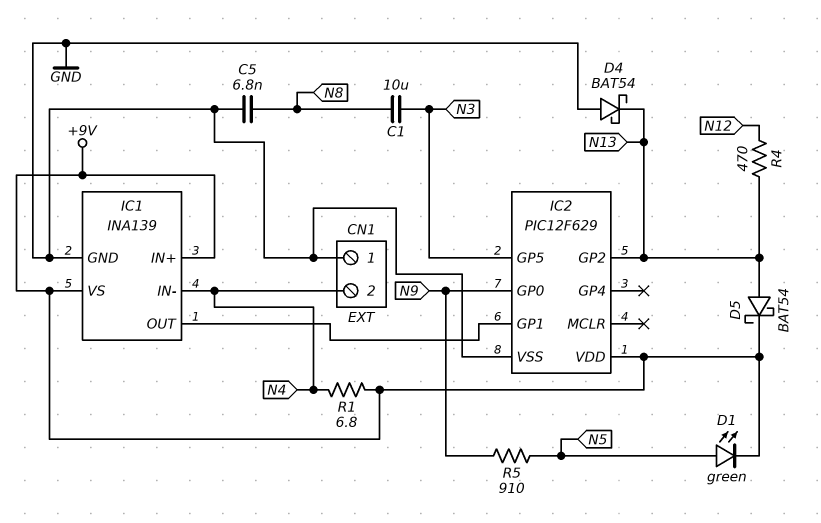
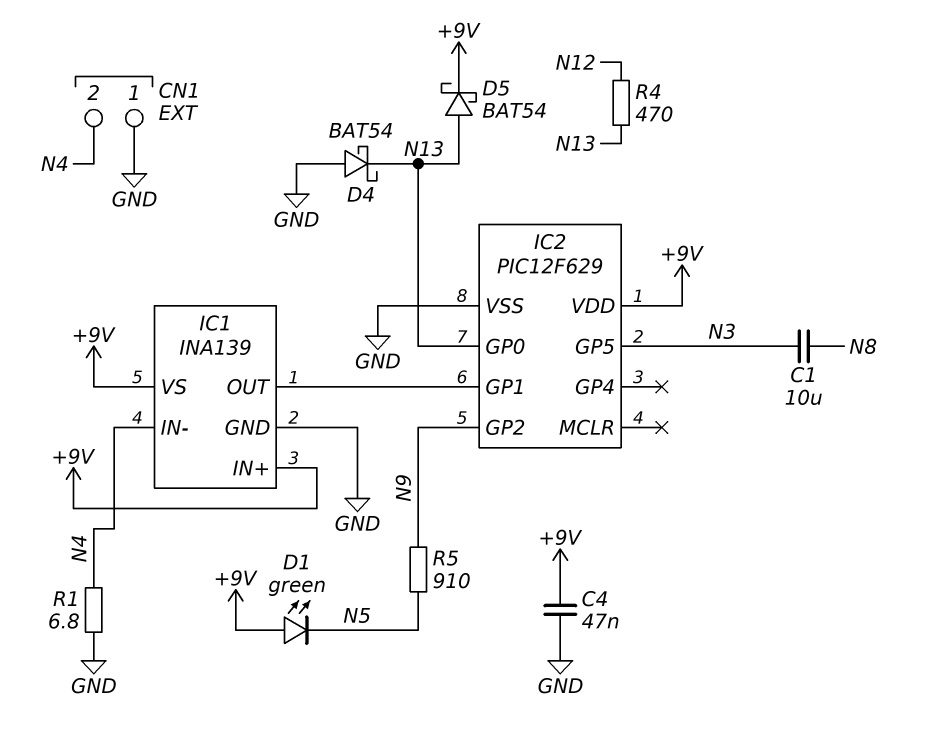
C4: none -> 47nF (+9V, GND)
C5: 6.8nF (GND, N8) -> none
D1: LED green (A N5, K +9V) -> LED green (A +9V, K N5)
IC2 pin GP0: N9 -> N13
IC2 pin GP2: N13 -> N9
R1: 6.8 (+9V, N4) -> 6.8 (GND, N4)

